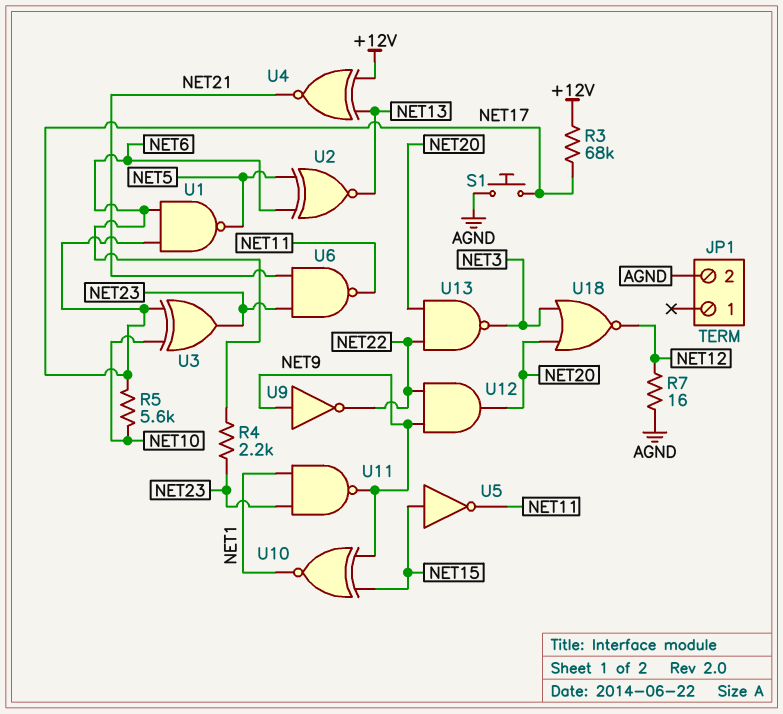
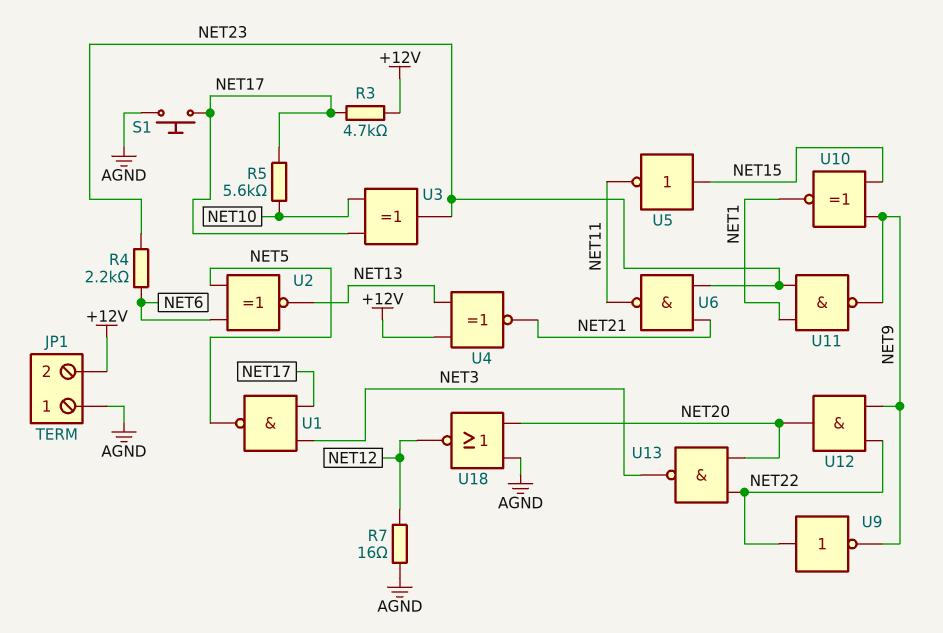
JP1 pin 1: none -> AGND
JP1 pin 2: AGND -> +12V
R3: 68k (+12V, NET17) -> 4.7k (+12V, NET17)
U1: NAND (in NET6, in NET17, out NET5) -> NAND (in NET3, in NET17, out NET5)
U9: NOT (in NET9, out NET22) -> NOT (in NET22, out NET9)
U18: NOR (in NET3, in NET20, out NET12) -> NOR (in AGND, in NET20, out NET12)

